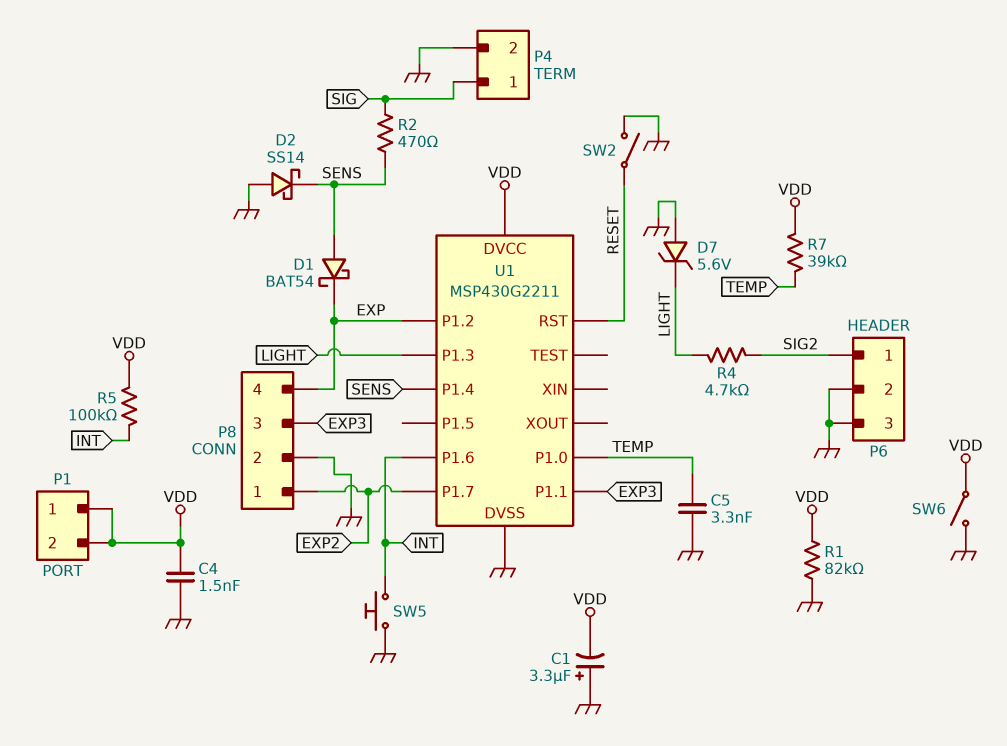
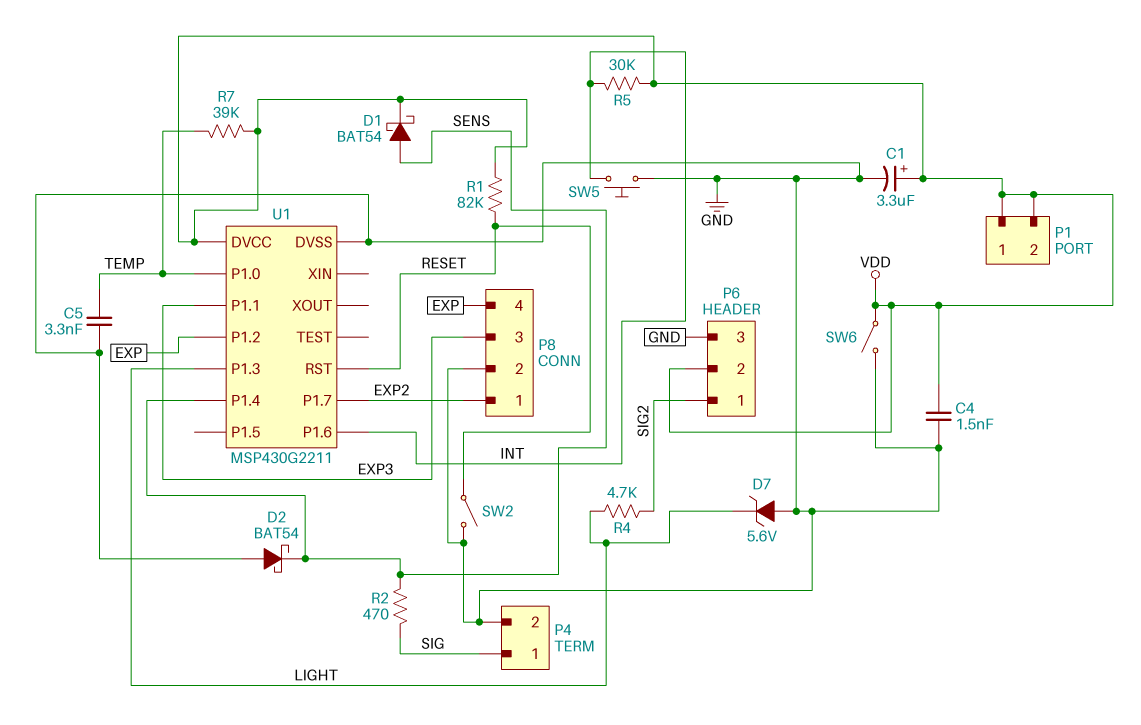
C1: 3.3uF (plus GND, minus VDD) -> 3.3uF (plus VDD, minus GND)
D1: schottky BAT54 (A SENS, K EXP) -> schottky BAT54 (A SENS, K VDD)
D2: schottky SS14 (A GND, K SENS) -> schottky BAT54 (A GND, K SENS)
P6 pin 2: GND -> VDD
R1: 82k (GND, VDD) -> 82k (RESET, VDD)
R5: 100k (INT, VDD) -> 30k (INT, VDD)

